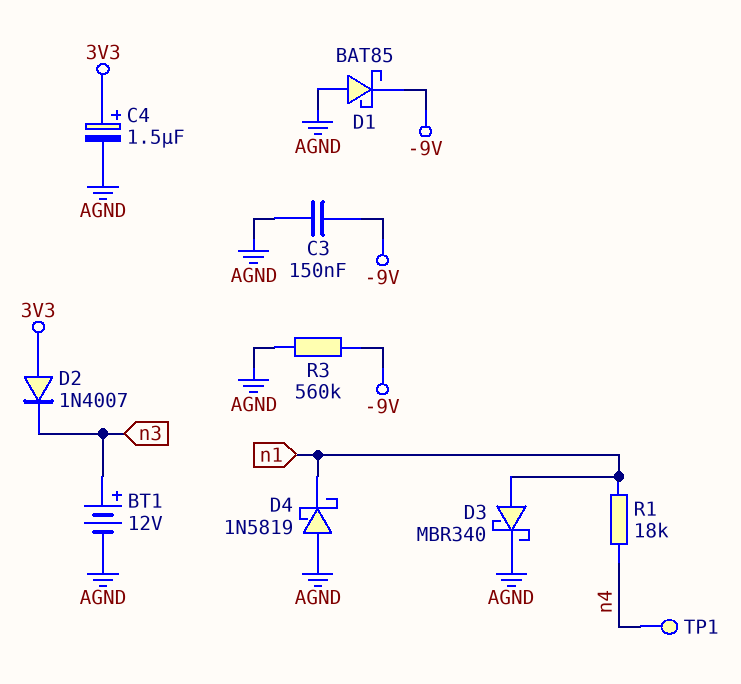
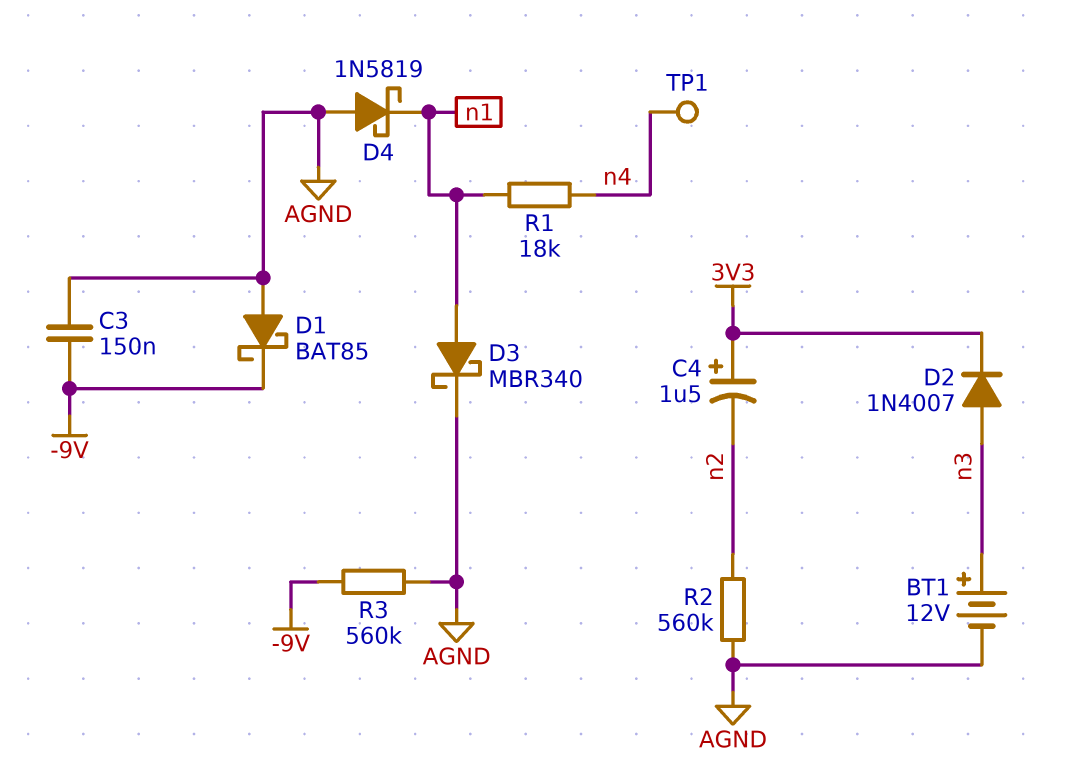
C4: 1.5uF (plus 3V3, minus AGND) -> 1.5uF (plus 3V3, minus n2)
D2: diode 1N4007 (A 3V3, K n3) -> diode 1N4007 (A n3, K 3V3)
R2: none -> 560k (AGND, n2)

